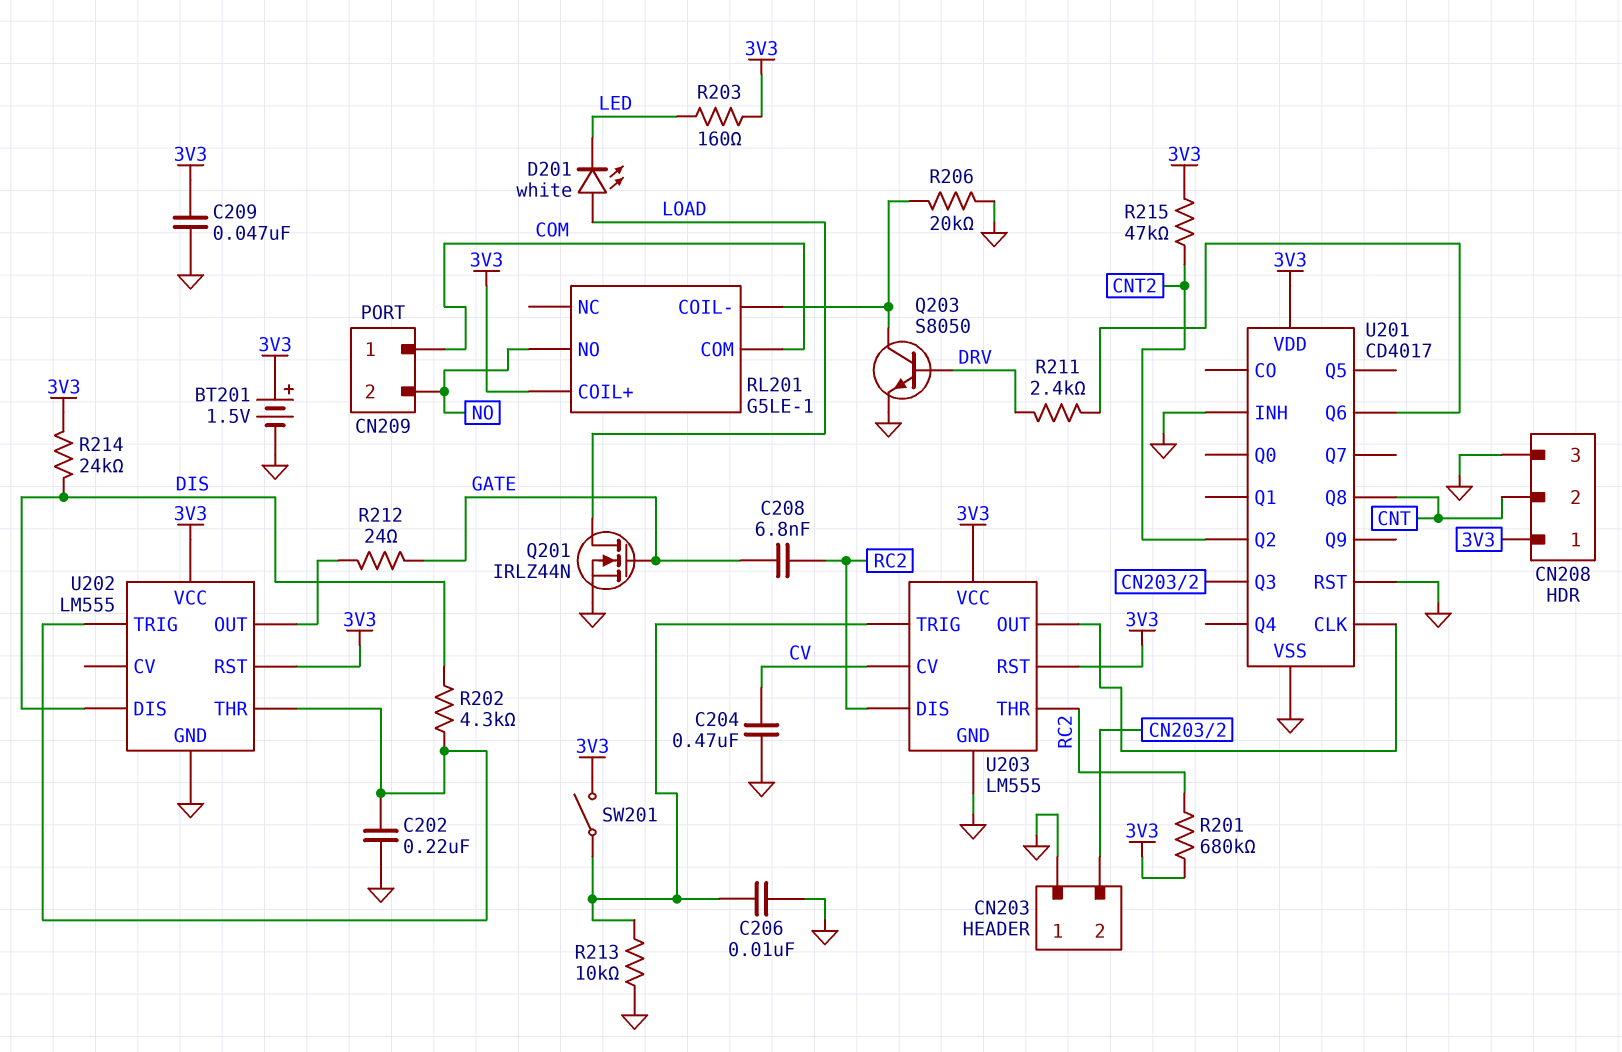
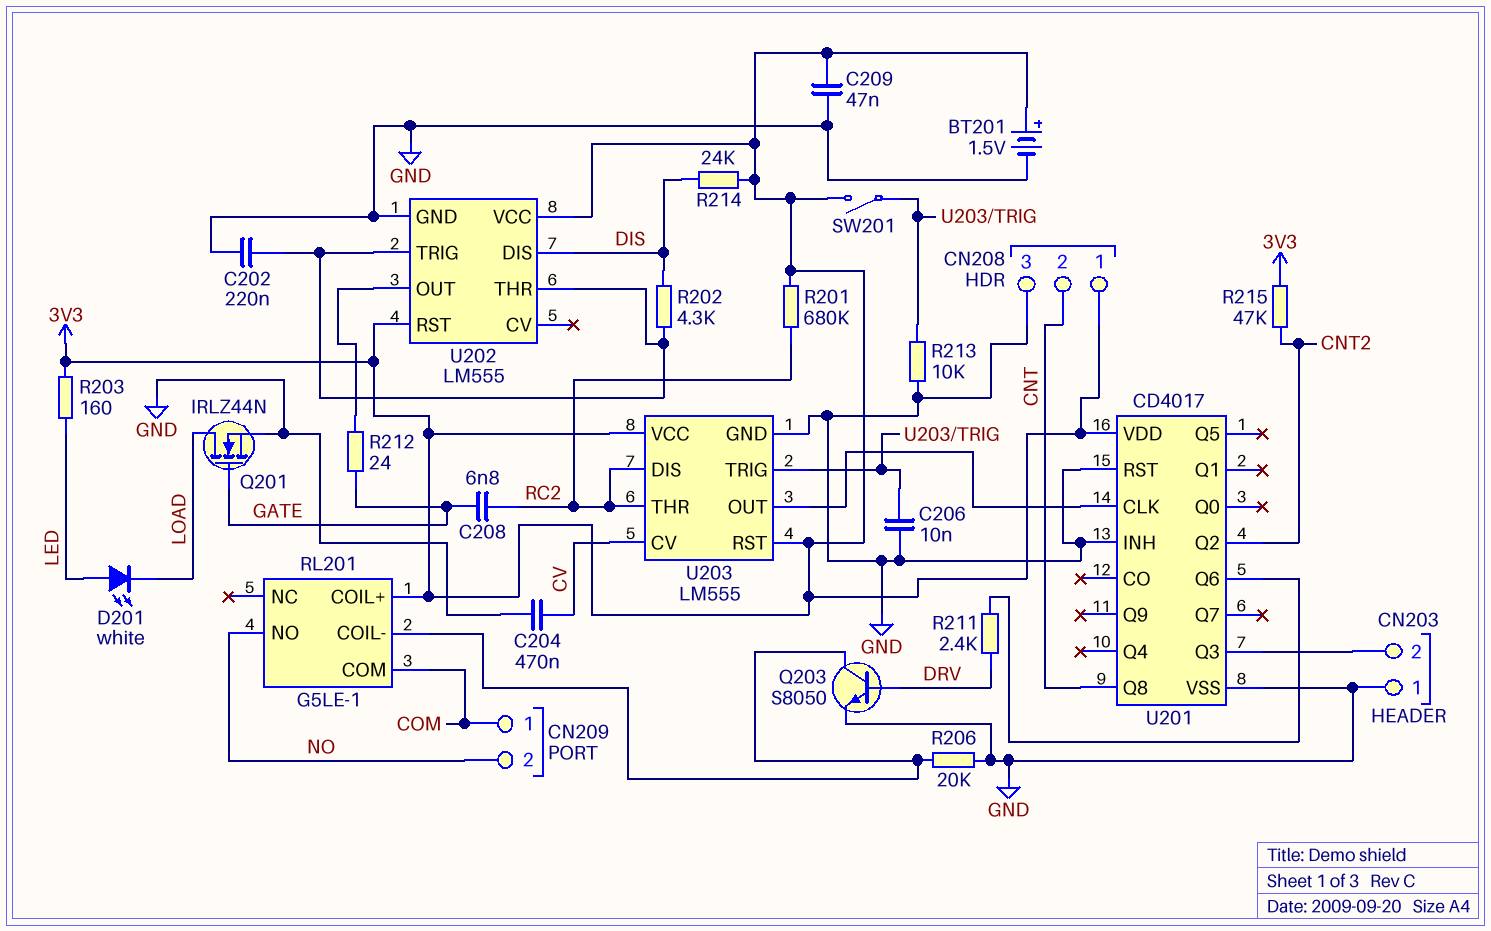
D201: LED white (A LOAD, K LED) -> LED white (A LED, K LOAD)

